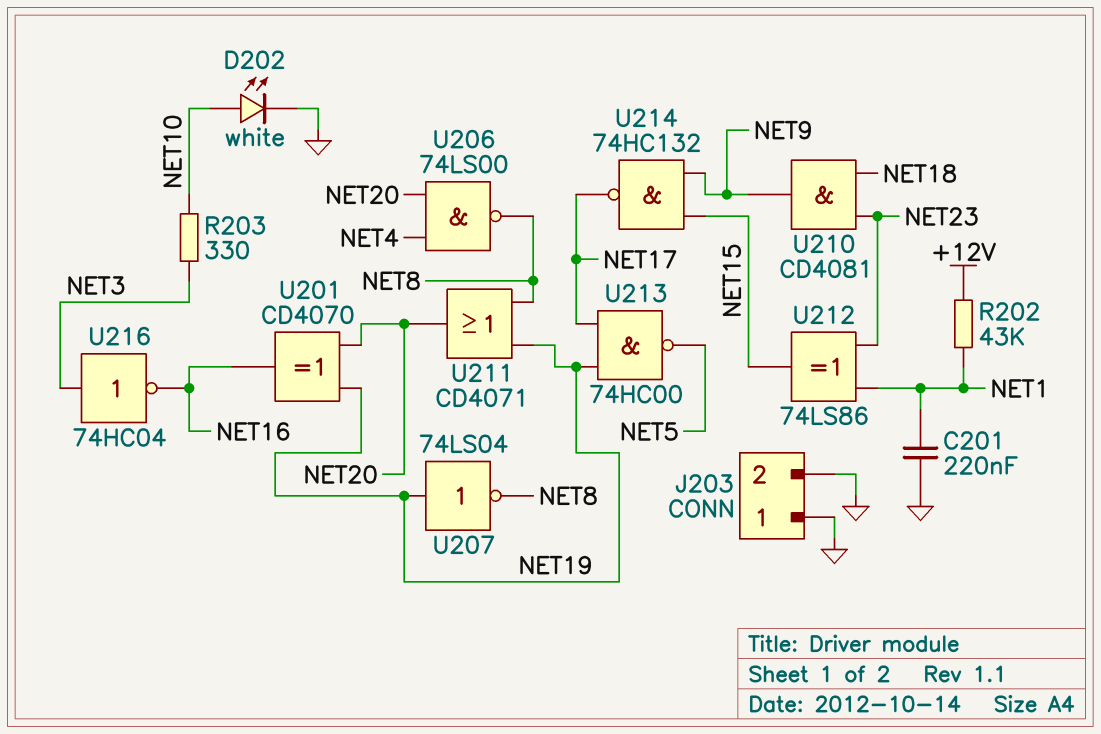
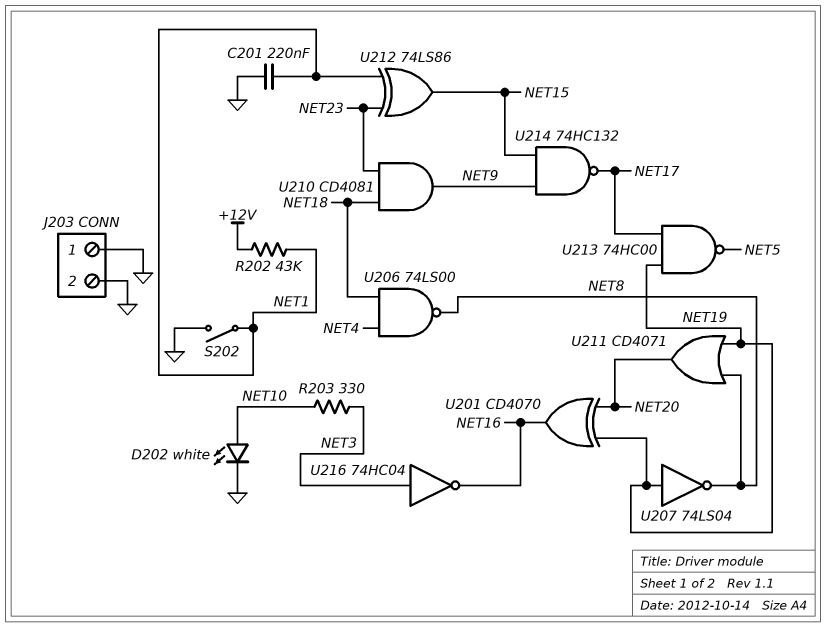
S202: none -> switch (GND, NET1)
U206: NAND 74LS00 (in NET4, in NET20, out NET8) -> NAND 74LS00 (in NET4, in NET18, out NET8)

